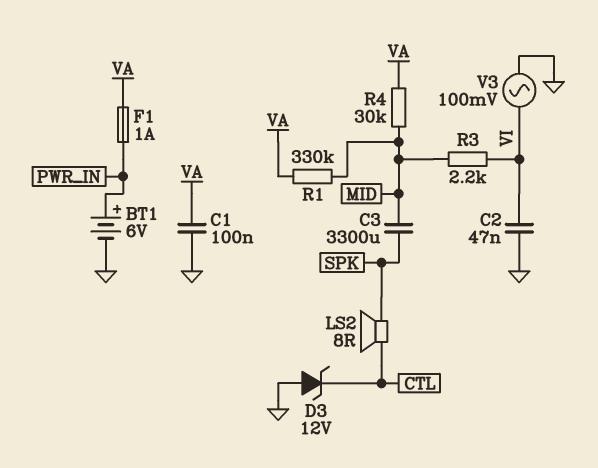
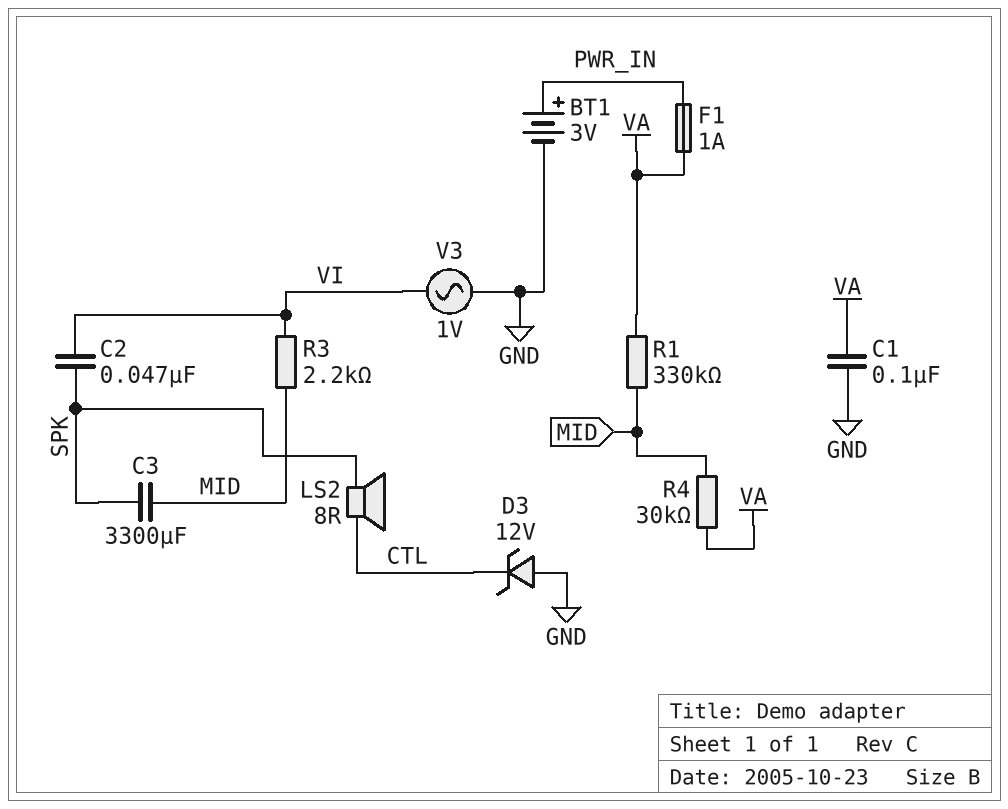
BT1: 6V (plus PWR_IN, minus GND) -> 3V (plus PWR_IN, minus GND)
C2: 47nF (GND, VI) -> 47nF (SPK, VI)
V3: AC 100mV (GND, VI) -> AC 1V (GND, VI)

